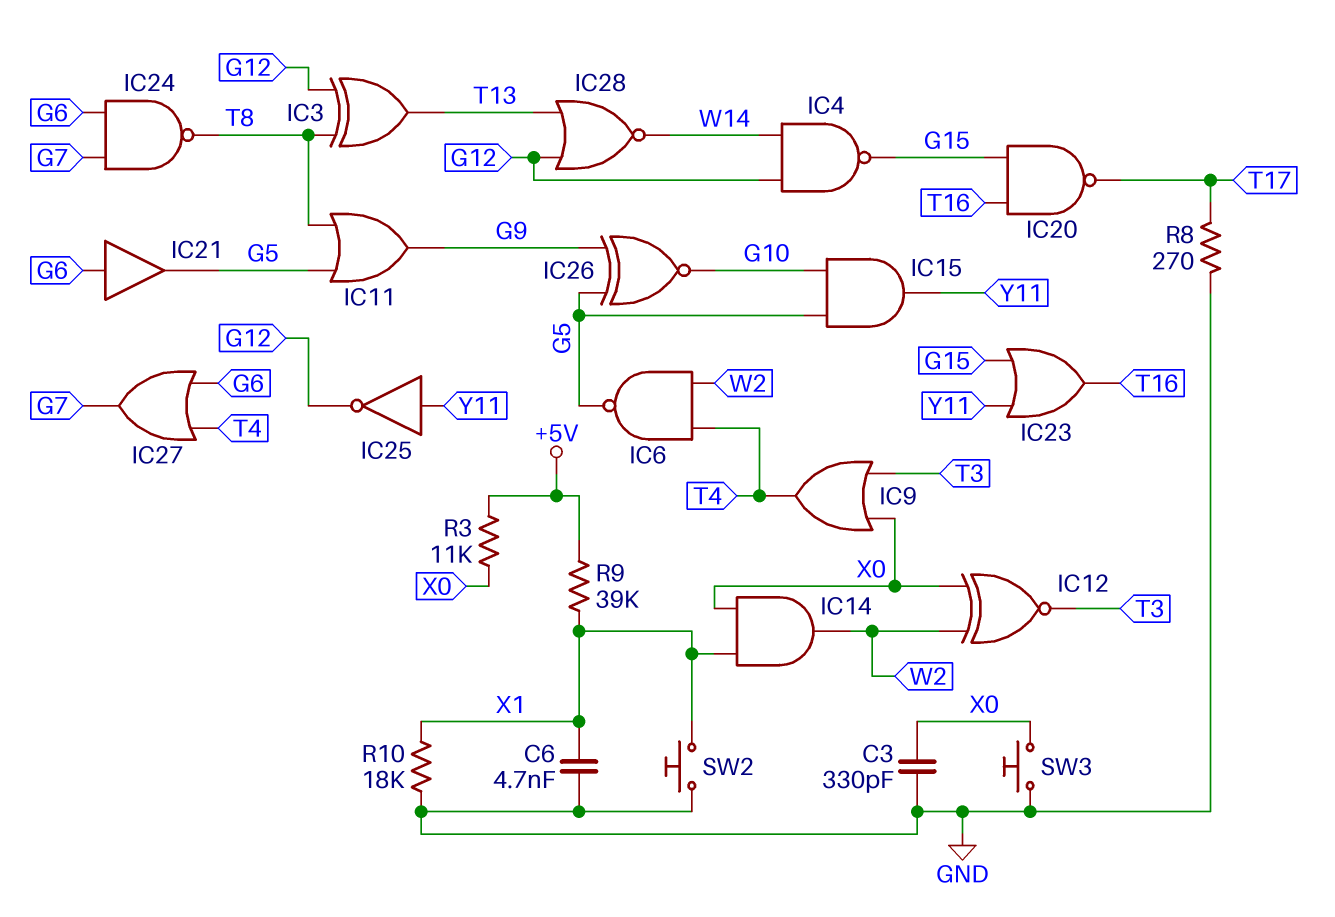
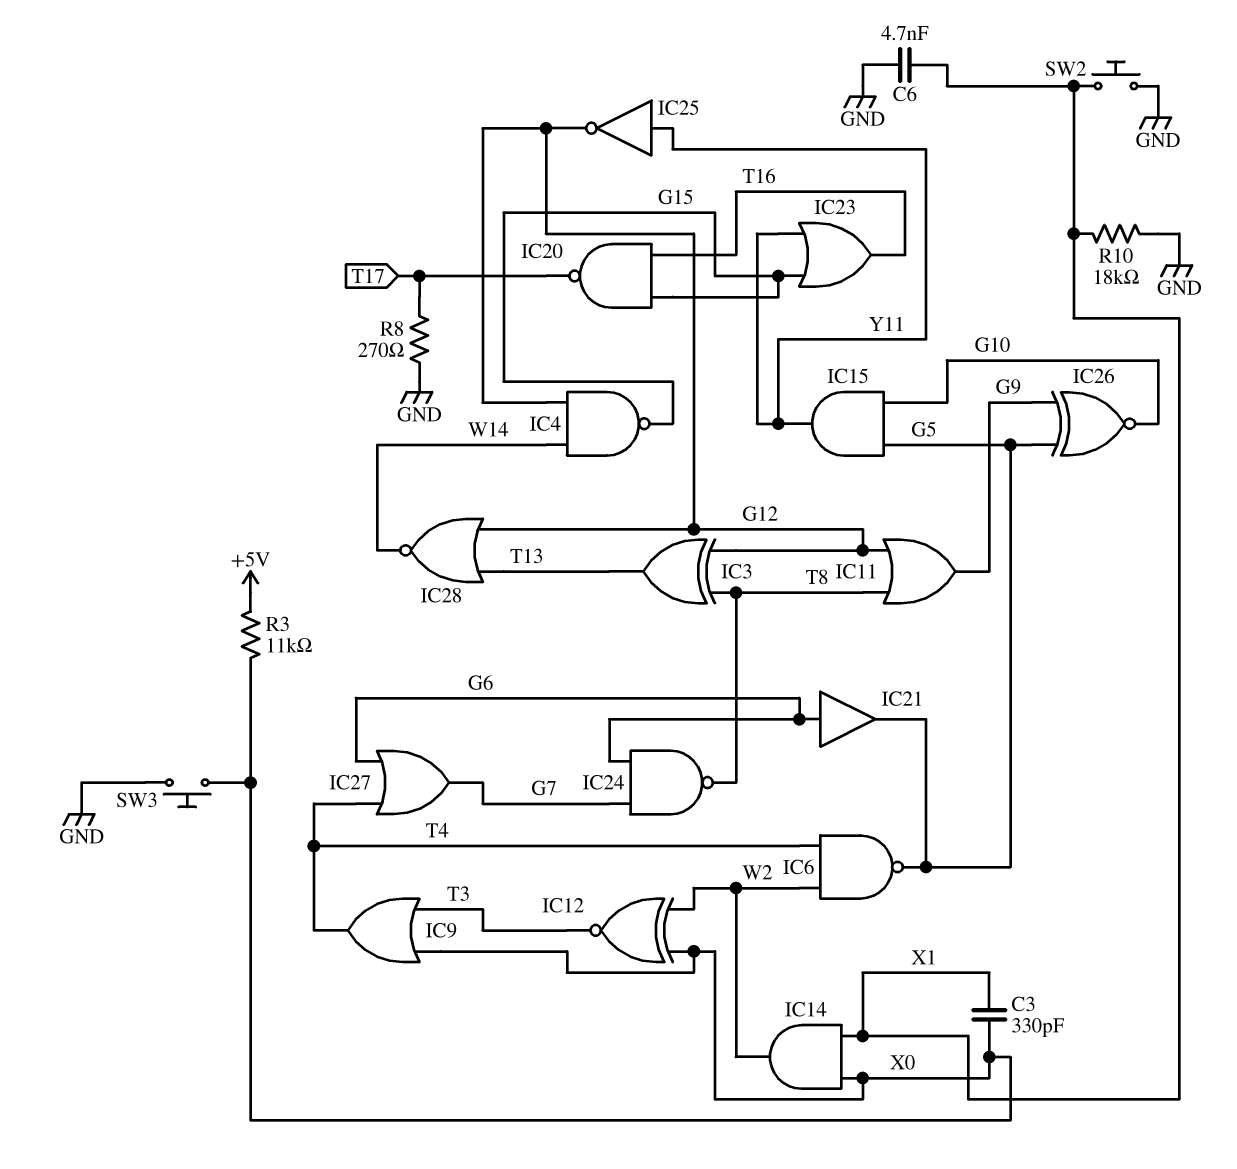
C3: 330pF (GND, X0) -> 330pF (X0, X1)
IC11: OR (in G5, in T8, out G9) -> OR (in G12, in T8, out G9)
R9: 39k (+5V, X1) -> none

